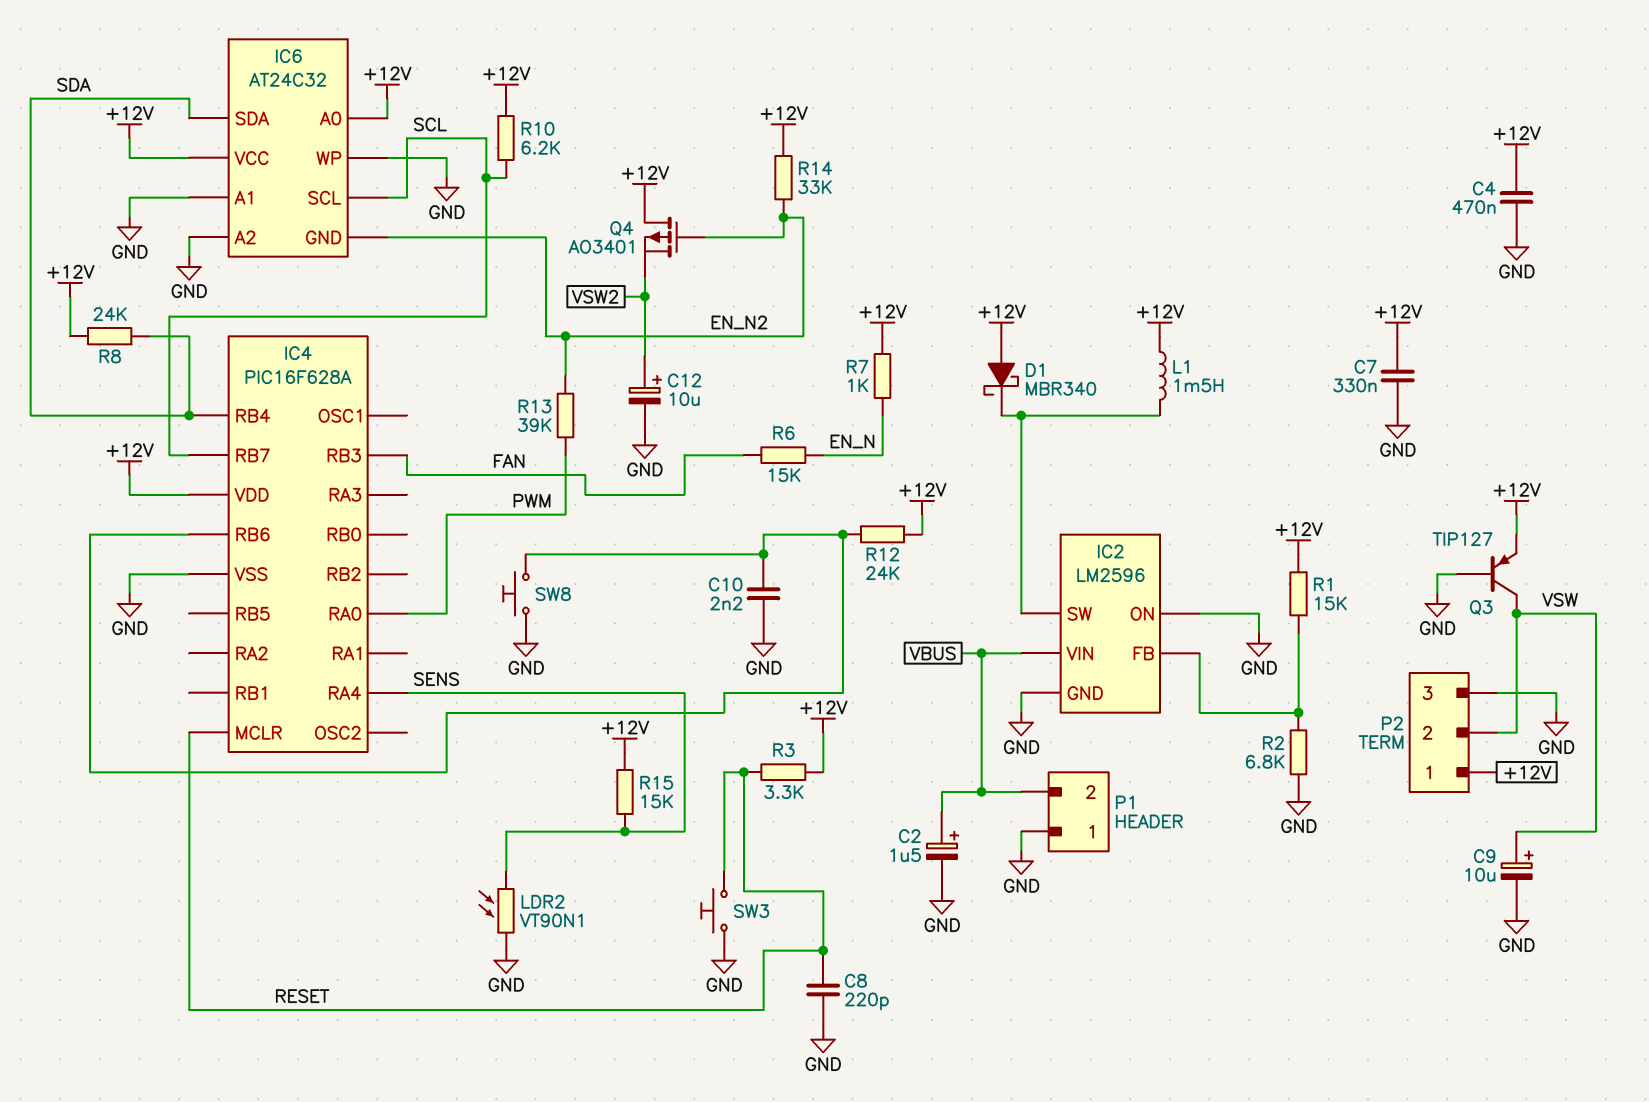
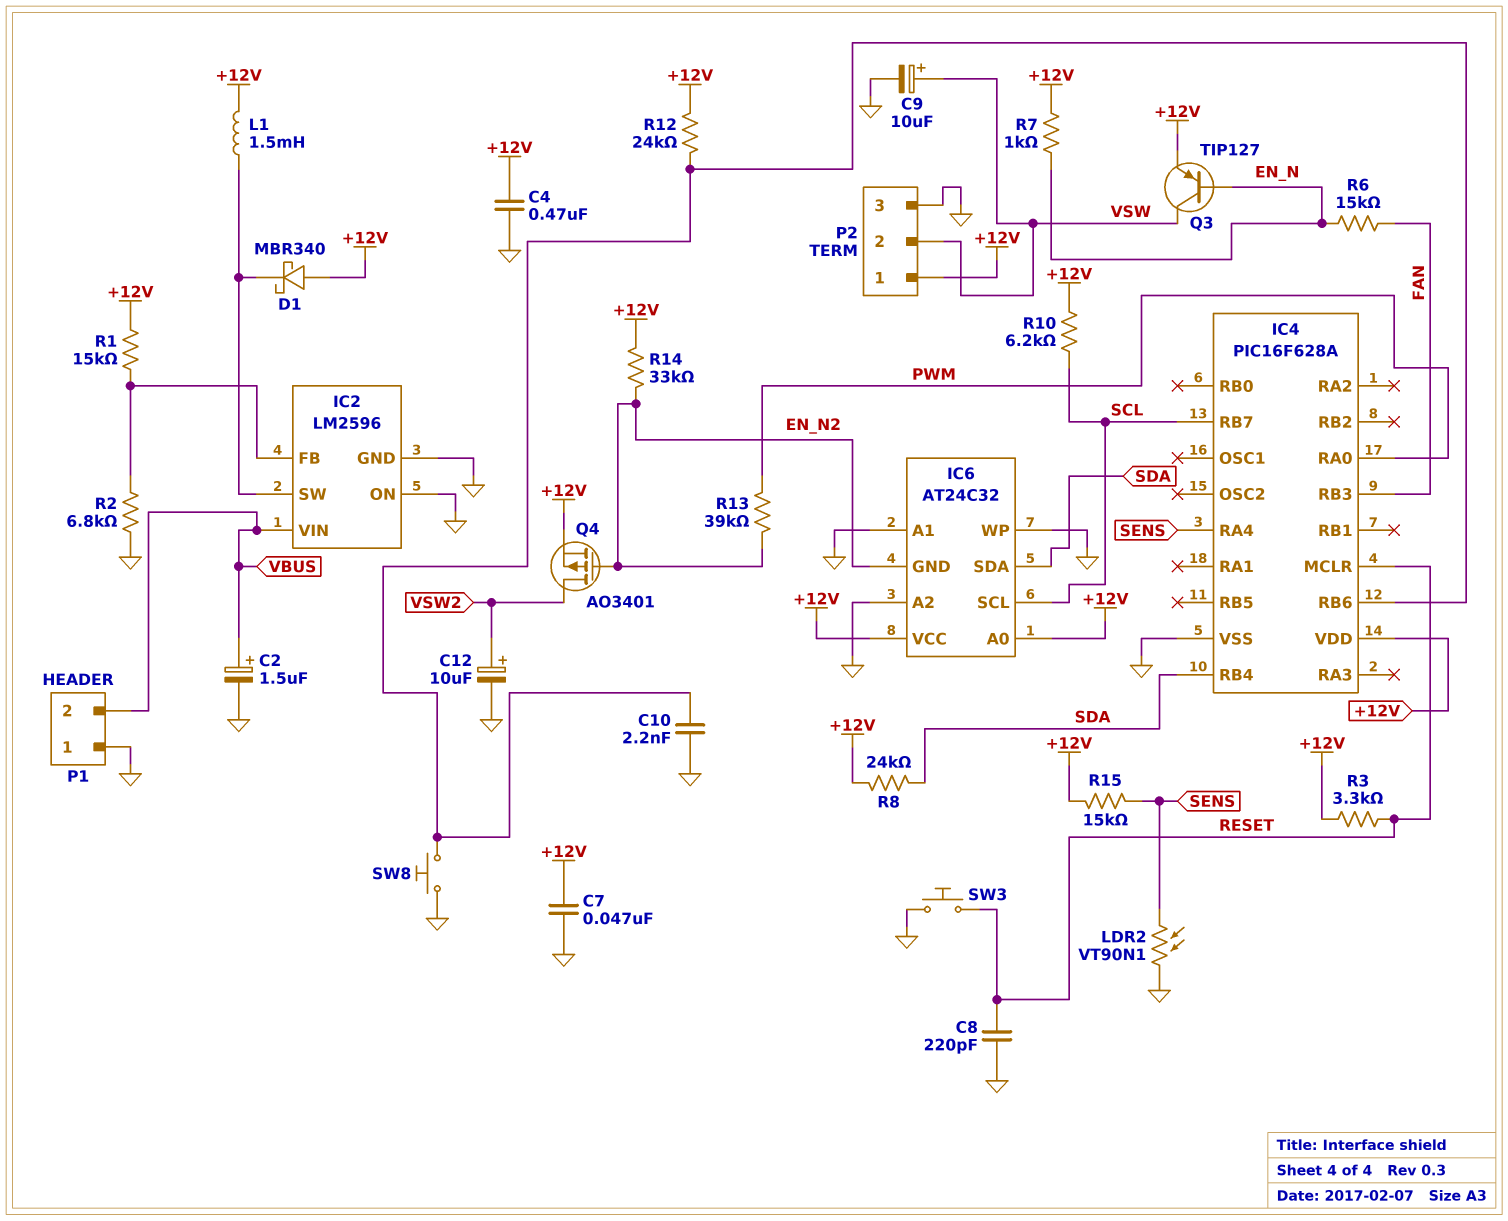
C7: 330nF (+12V, GND) -> 47nF (+12V, GND)
Q3: PNP TIP127 (B GND, C VSW, E +12V) -> PNP TIP127 (B EN_N, C VSW, E +12V)
Q4: PMOS AO3401 (G EN_N2, D +12V, S VSW2) -> PMOS AO3401 (G EN_N2, D VSW2, S +12V)

